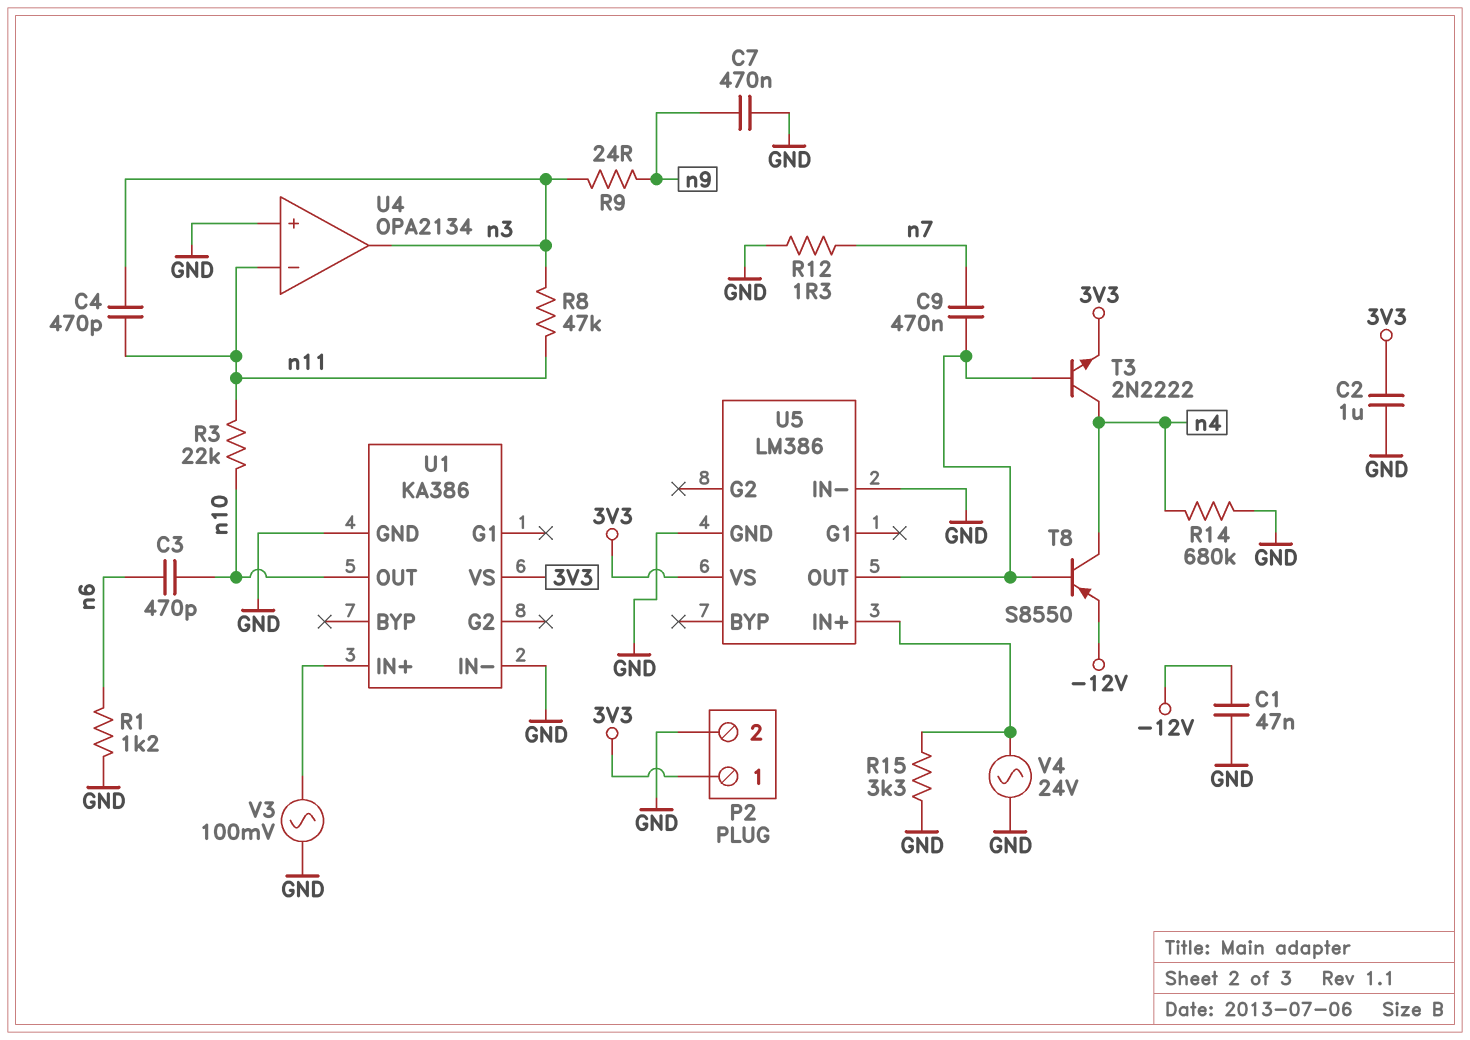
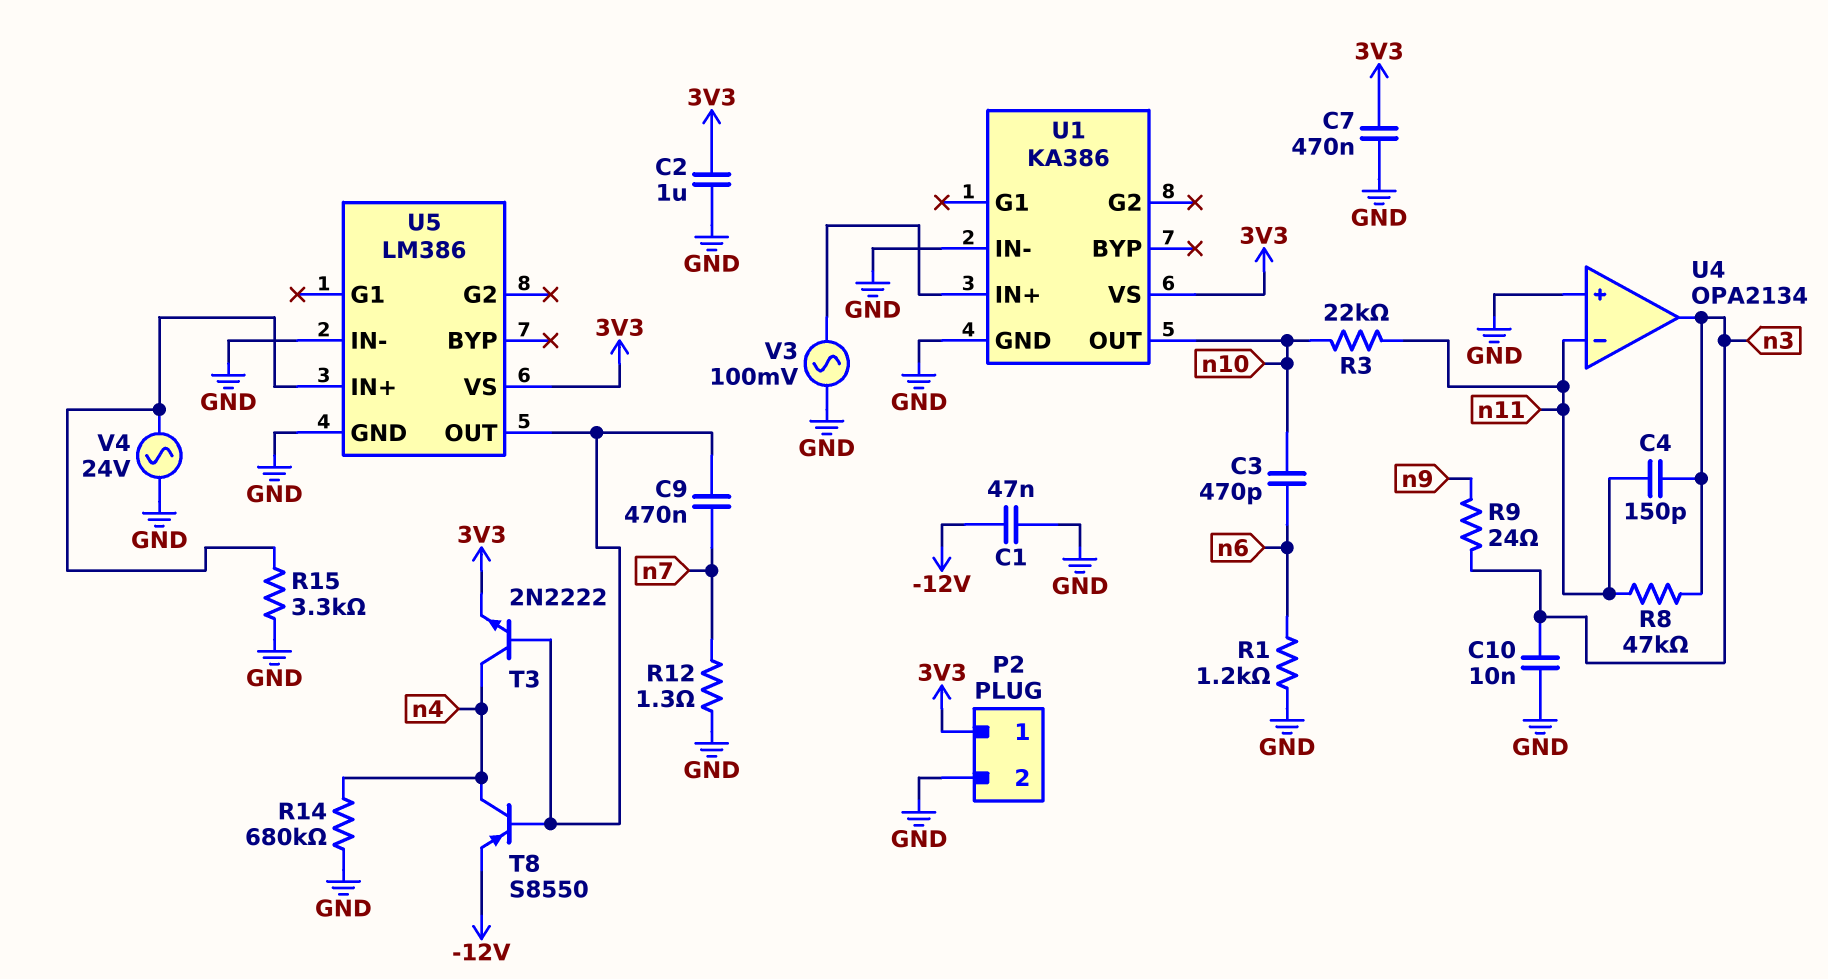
C4: 470pF (n3, n11) -> 150pF (n3, n11)
C7: 470nF (GND, n9) -> 470nF (3V3, GND)
C10: none -> 10nF (GND, n3)

